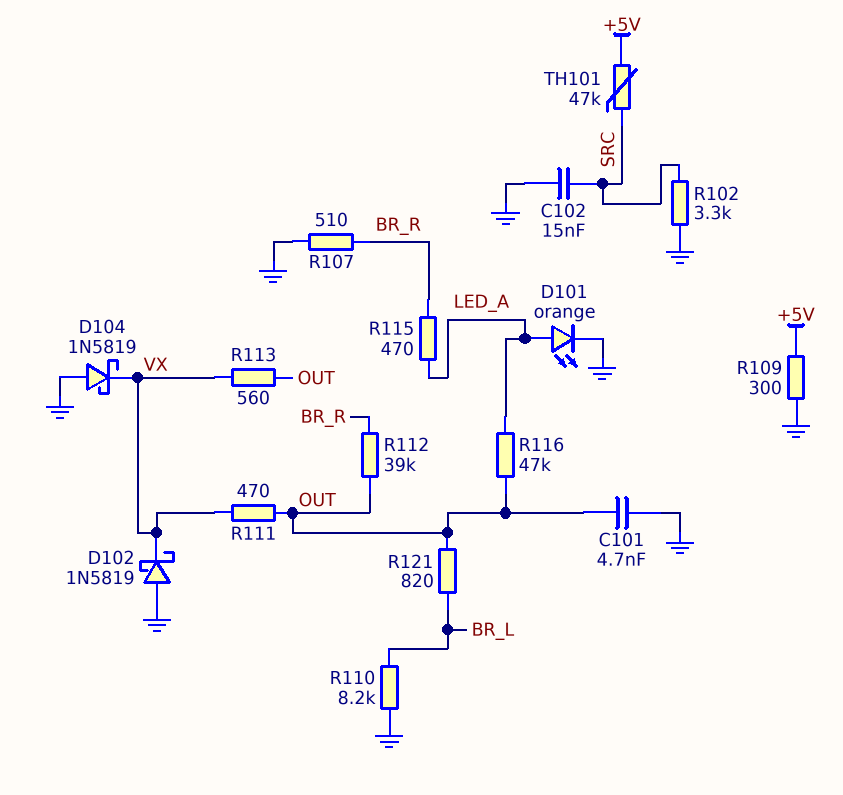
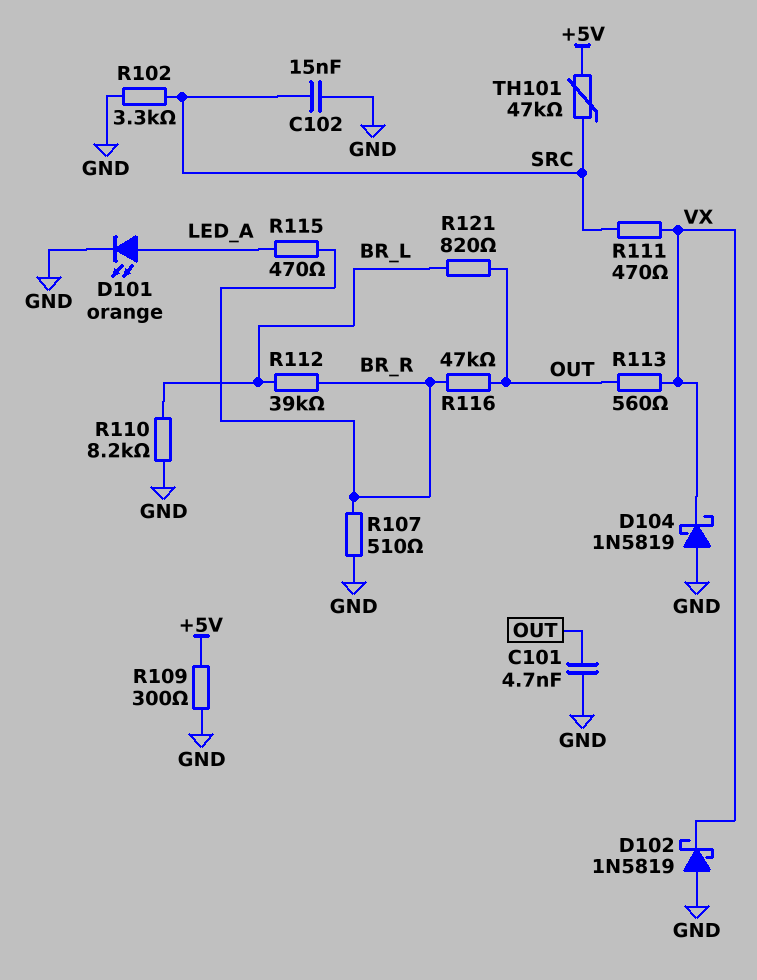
R111: 470 (OUT, VX) -> 470 (SRC, VX)
R112: 39k (BR_R, OUT) -> 39k (BR_L, BR_R)
R116: 47k (LED_A, OUT) -> 47k (BR_R, OUT)

